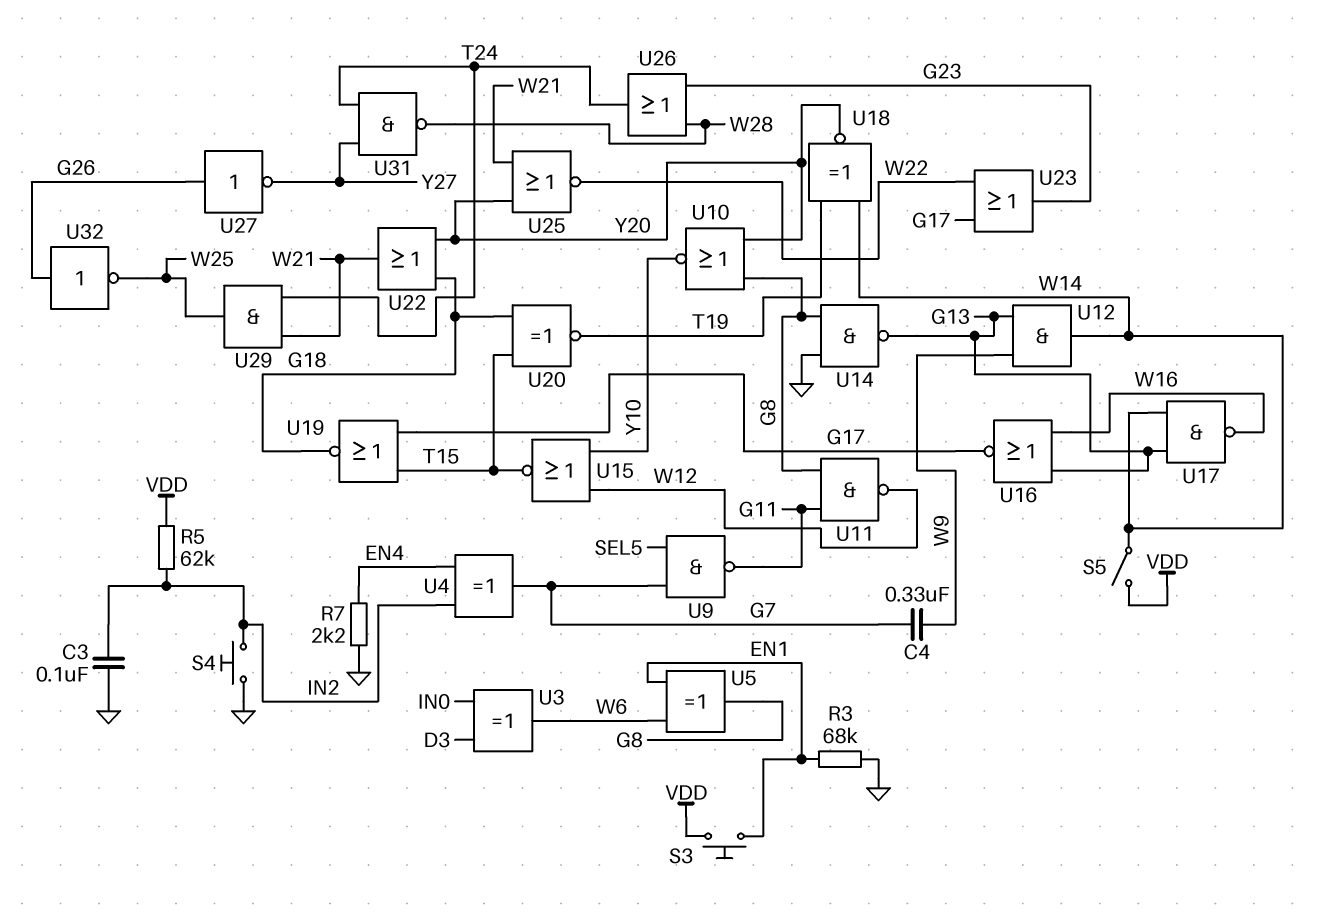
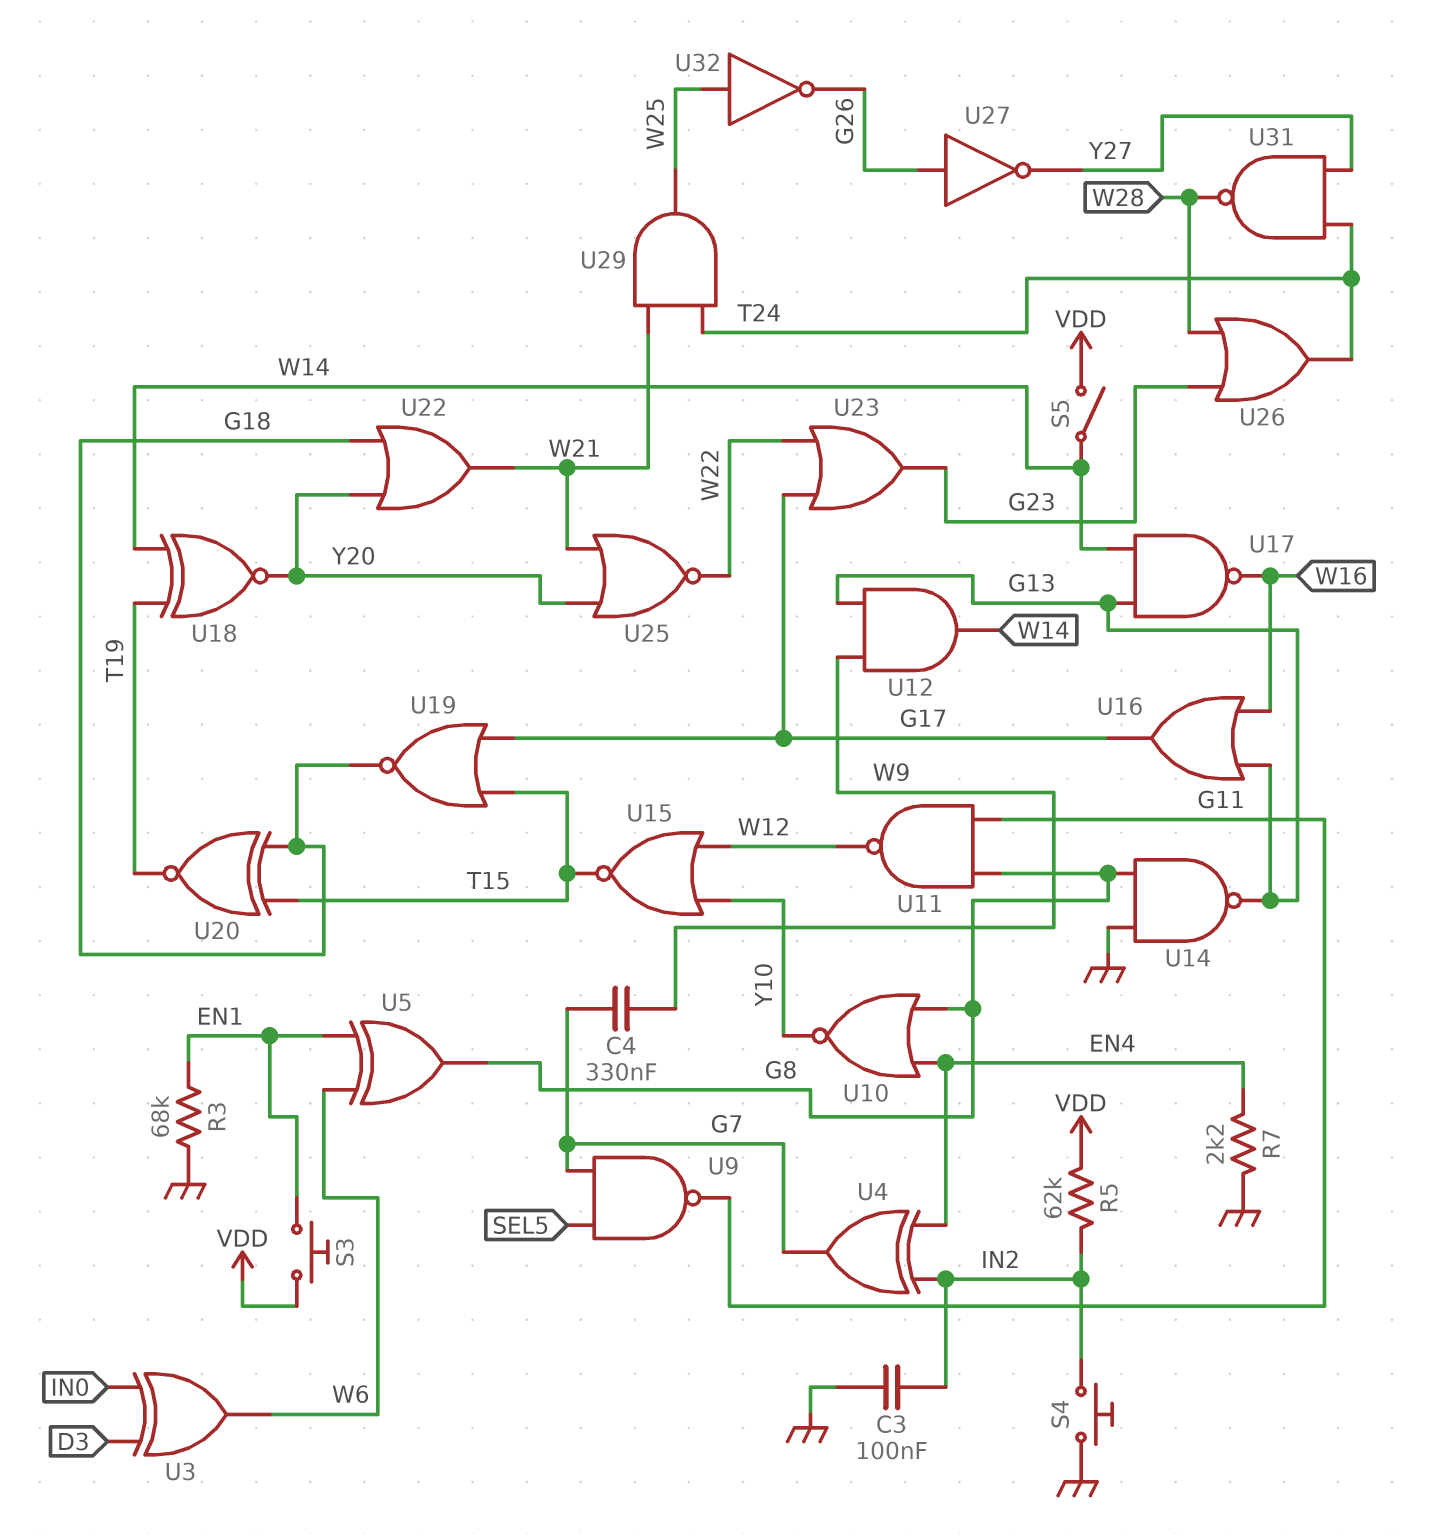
U10: NOR (in G8, in Y20, out Y10) -> NOR (in EN4, in G8, out Y10)
U16: NOR (in G13, in W16, out G17) -> OR (in G13, in W16, out G17)
U32: NOT (in G26, out W25) -> NOT (in W25, out G26)

